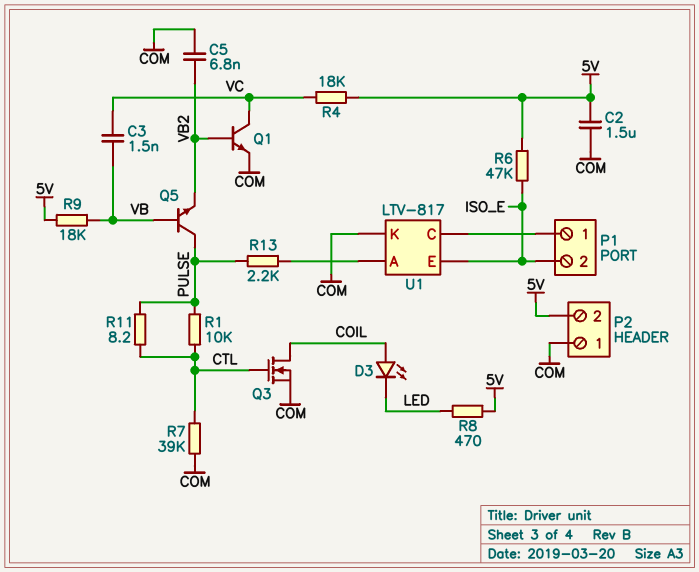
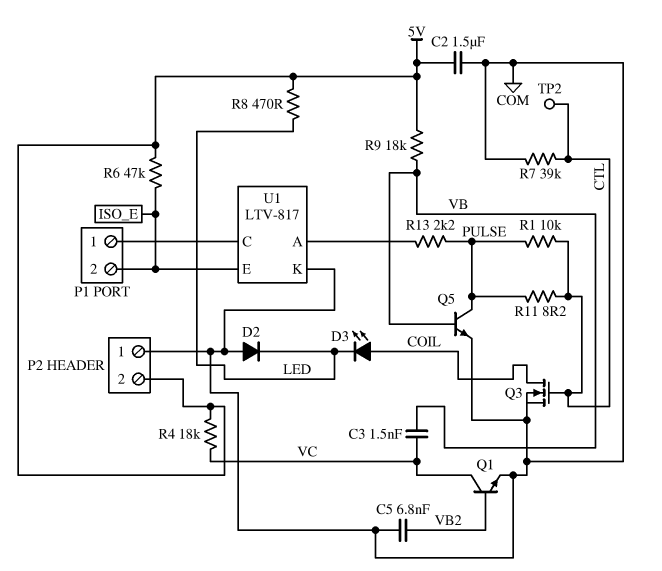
D2: none -> diode (A COM, K LED)
Q5: NPN (B VB, C PULSE, E VB2) -> NPN (B VB, C PULSE, E COM)
TP2: none -> test point (CTL)

